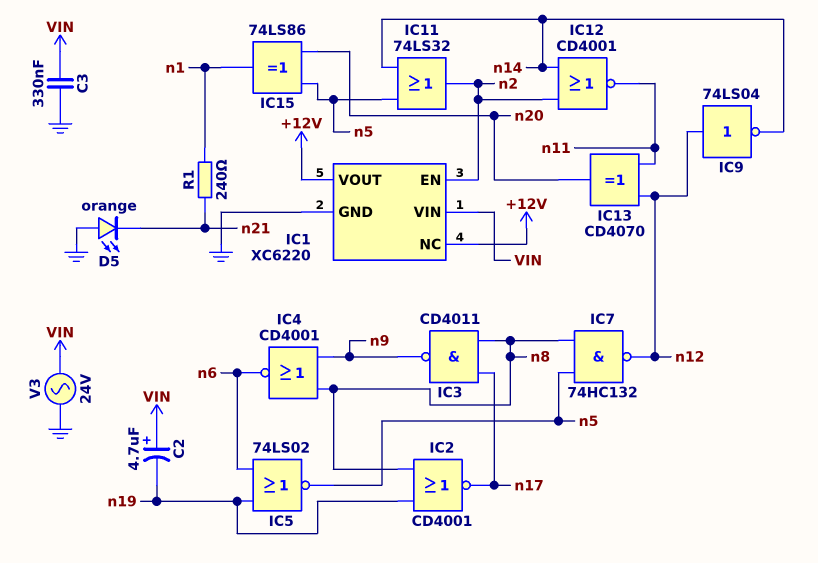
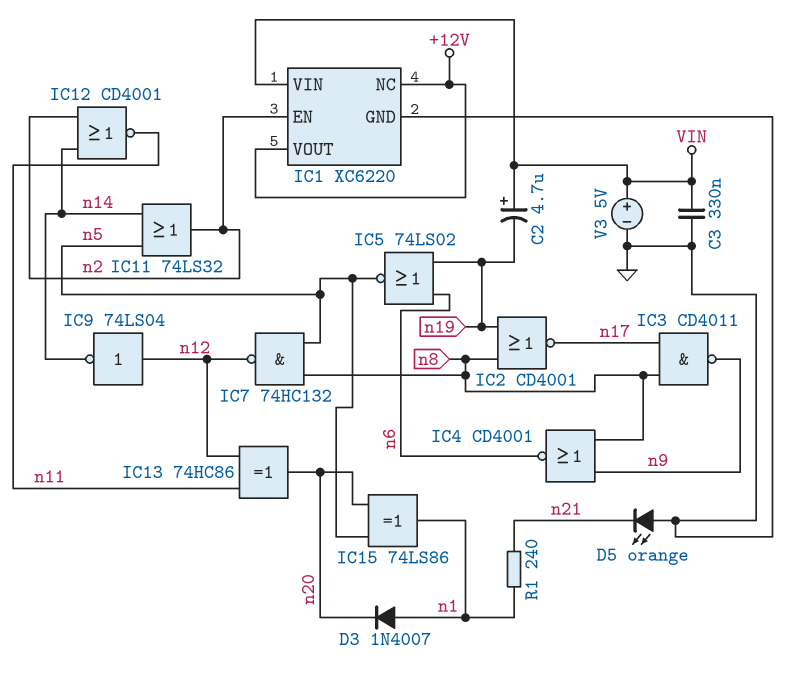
D3: none -> diode 1N4007 (A n1, K n20)
IC13: XOR CD4070 (in n11, in n12, out n20) -> XOR 74HC86 (in n11, in n12, out n20)
V3: AC 24V (GND, VIN) -> 5V (plus VIN, minus GND)

